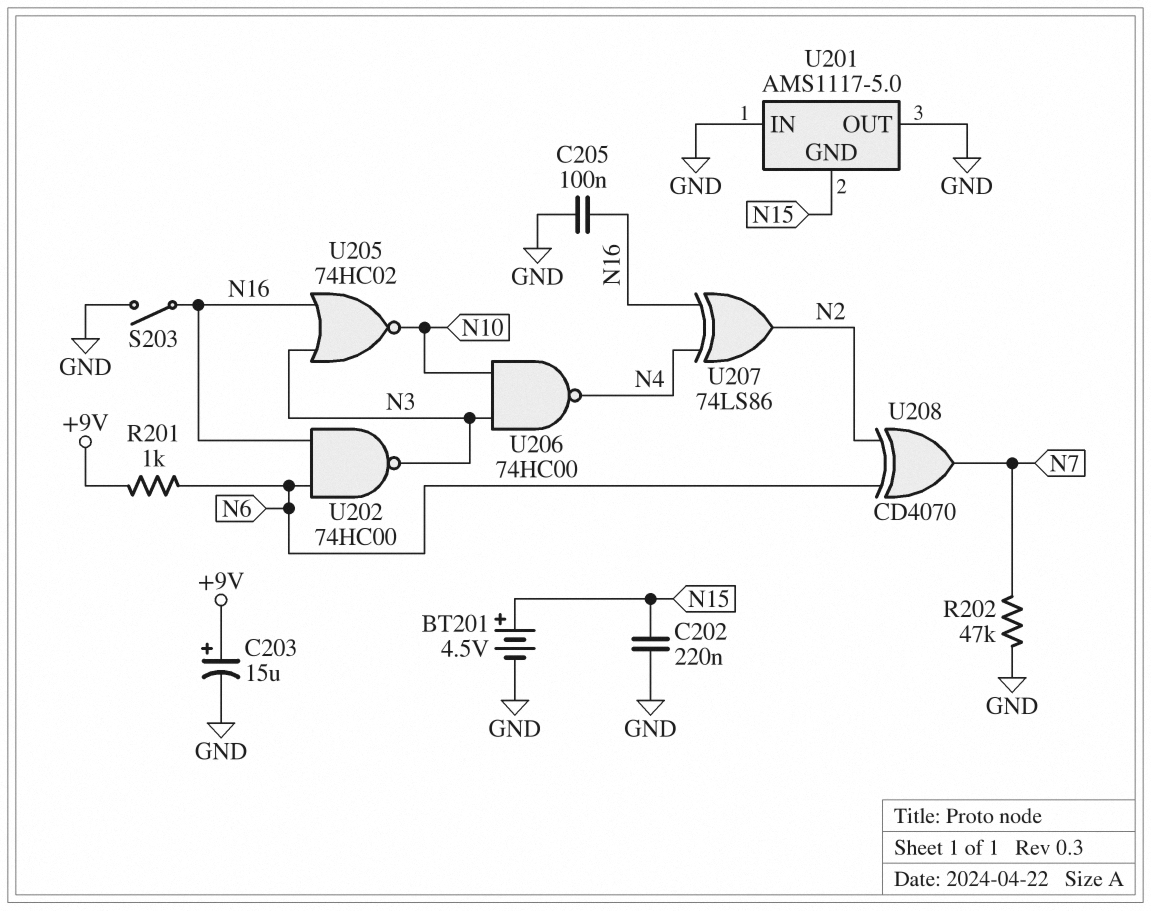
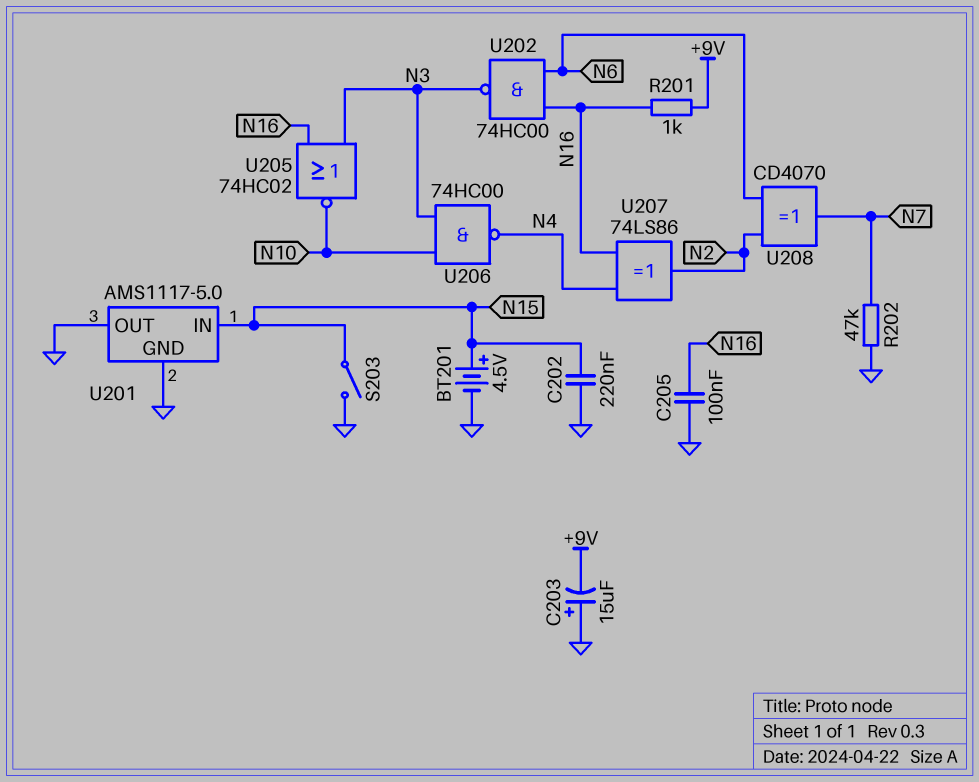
C203: 15uF (plus +9V, minus GND) -> 15uF (plus GND, minus +9V)
R201: 1k (+9V, N6) -> 1k (+9V, N16)
S203: switch (GND, N16) -> switch (GND, N15)
U201 pin GND: N15 -> GND
U201 pin IN: GND -> N15

